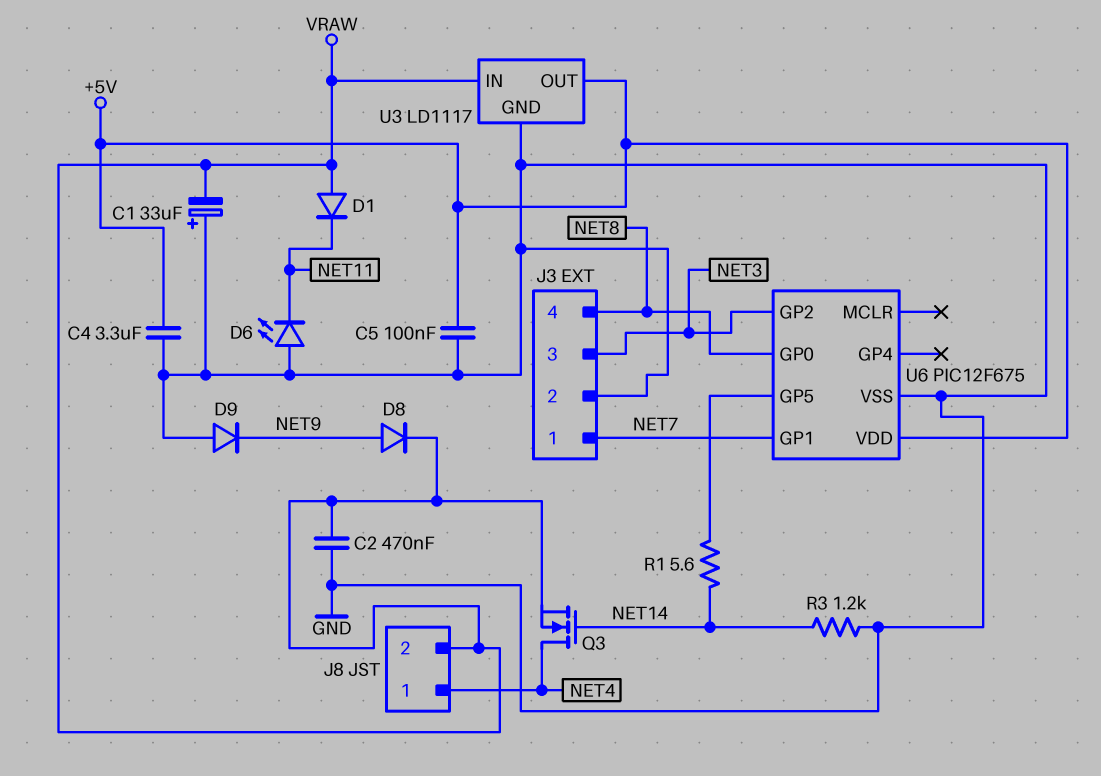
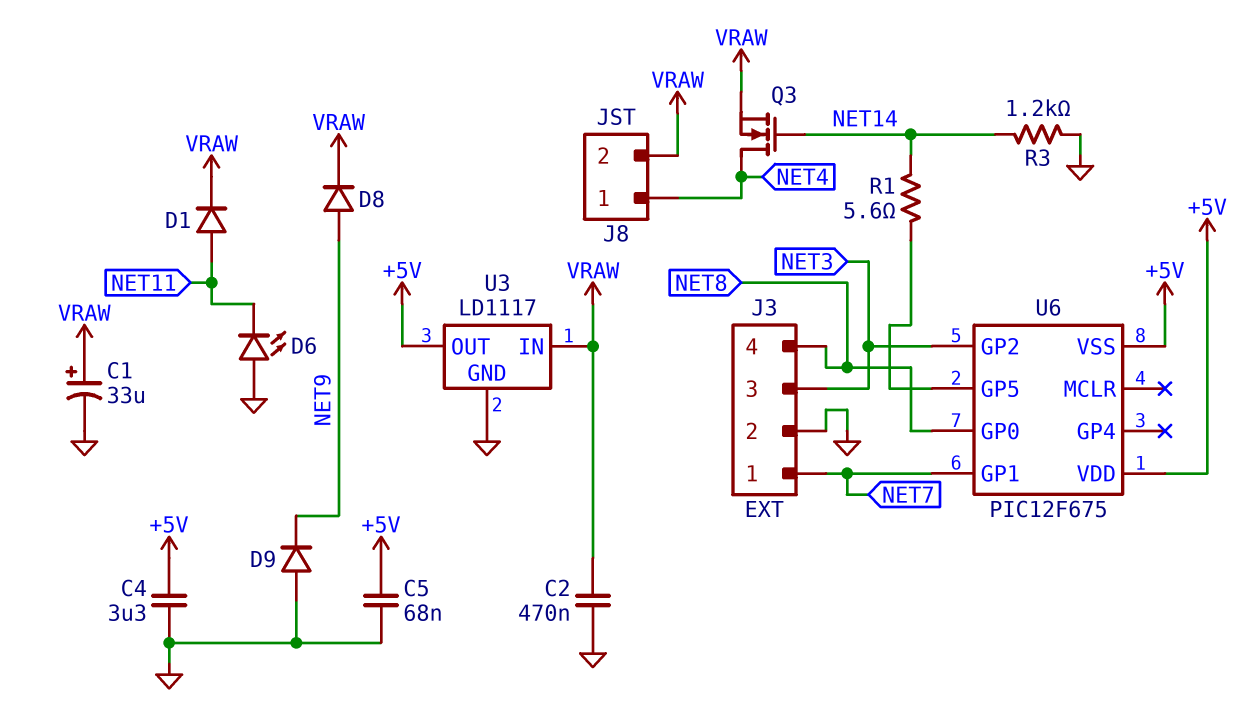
C1: 33uF (plus GND, minus VRAW) -> 33uF (plus VRAW, minus GND)
C5: 100nF (+5V, GND) -> 68nF (+5V, GND)
D1: diode (A VRAW, K NET11) -> diode (A NET11, K VRAW)
U6 pin VSS: GND -> +5V

